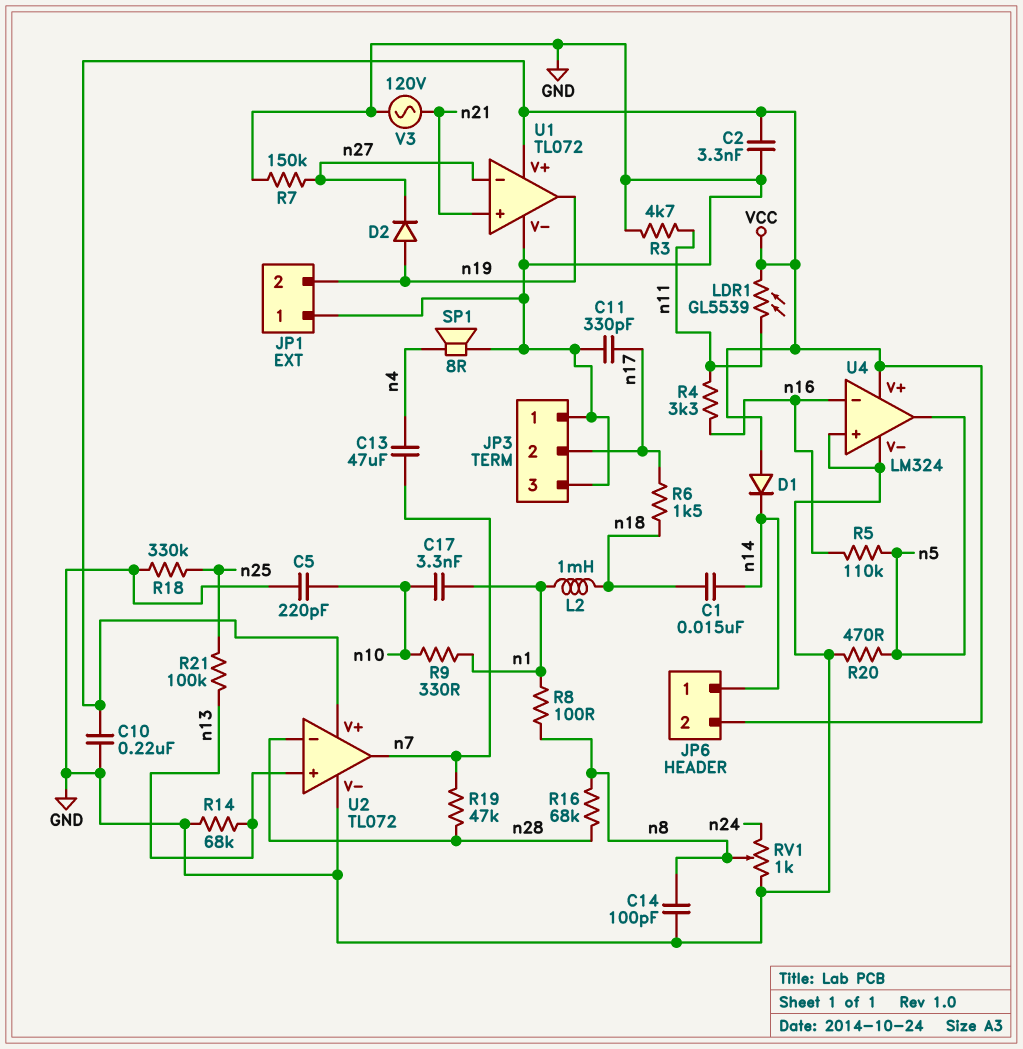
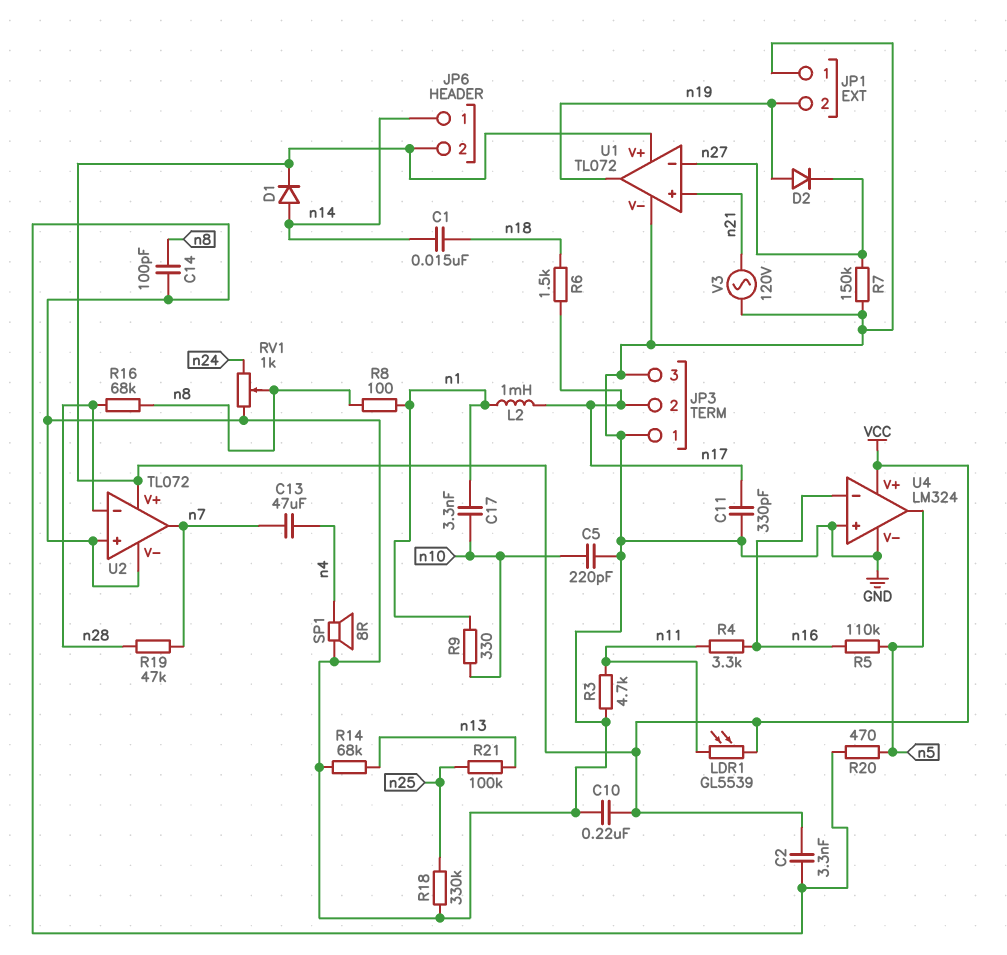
D1: diode (A VCC, K n14) -> diode (A n14, K VCC)
L2: 1mH (n1, n18) -> 1mH (n1, n17)
U2 pin in+: n13 -> GND

